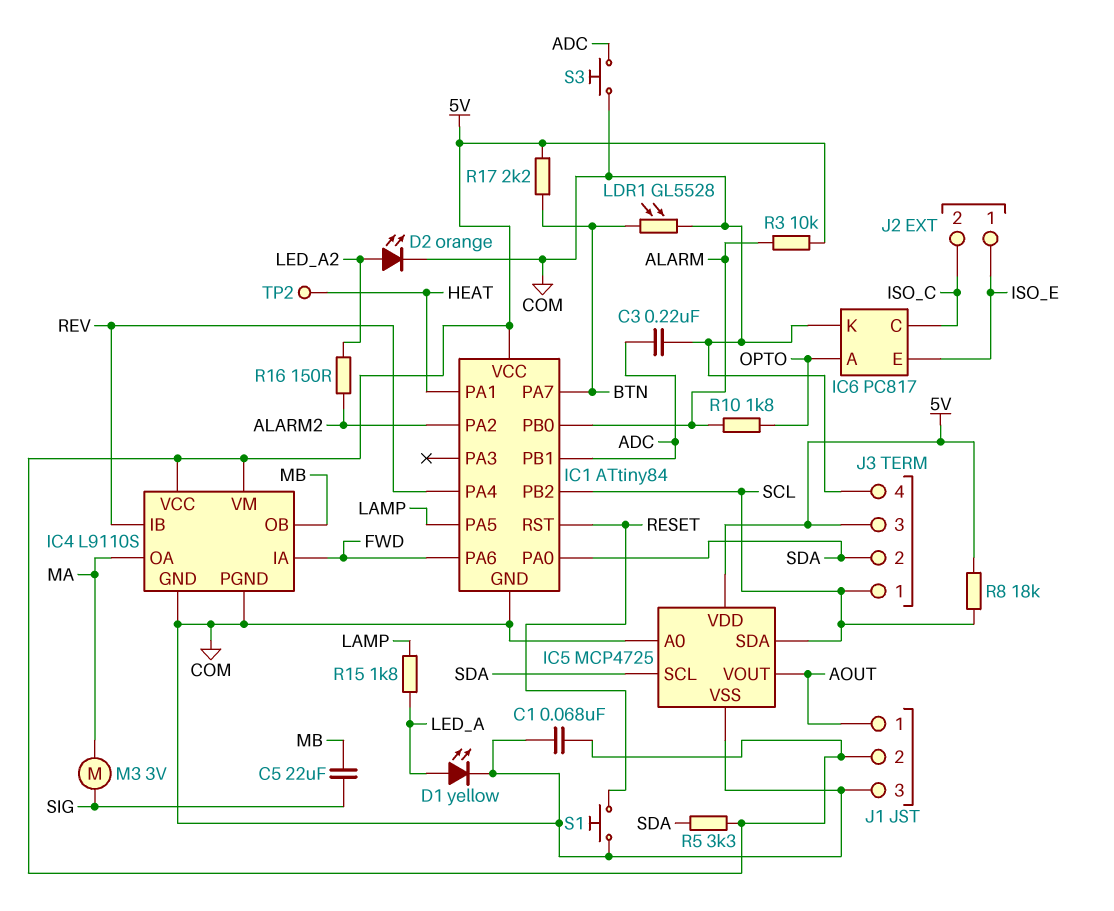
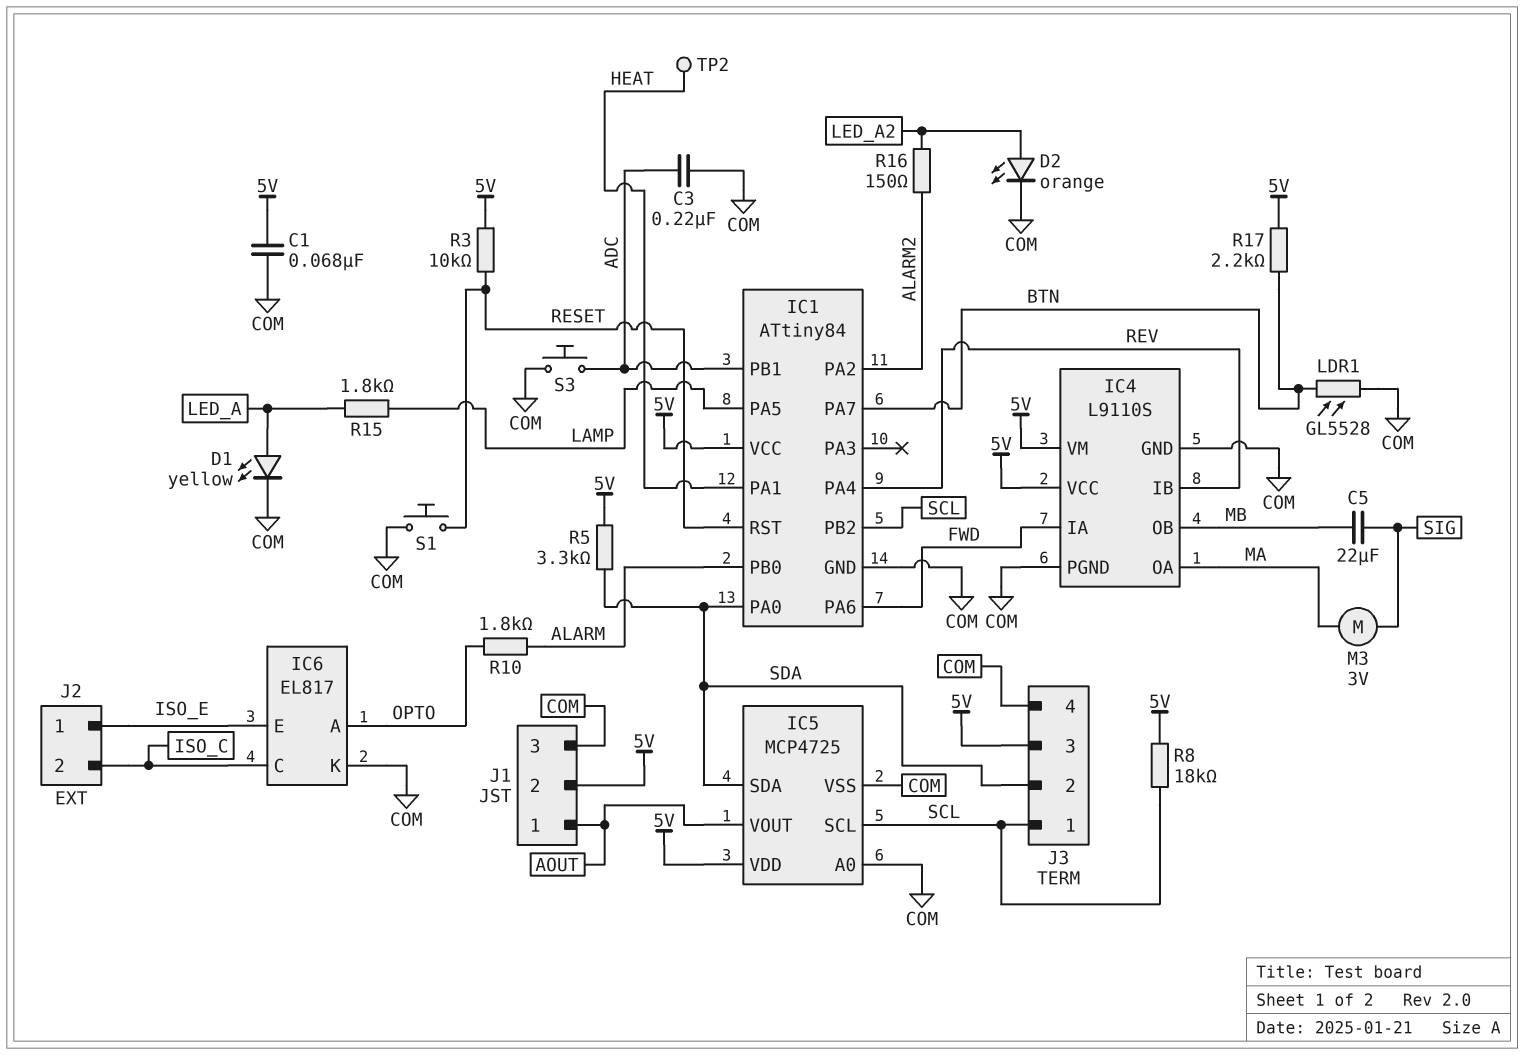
IC5 pin SCL: SDA -> SCL
IC5 pin SDA: SCL -> SDA
IC6: PC817 -> EL817
R3: 10k (5V, ALARM) -> 10k (5V, RESET)

